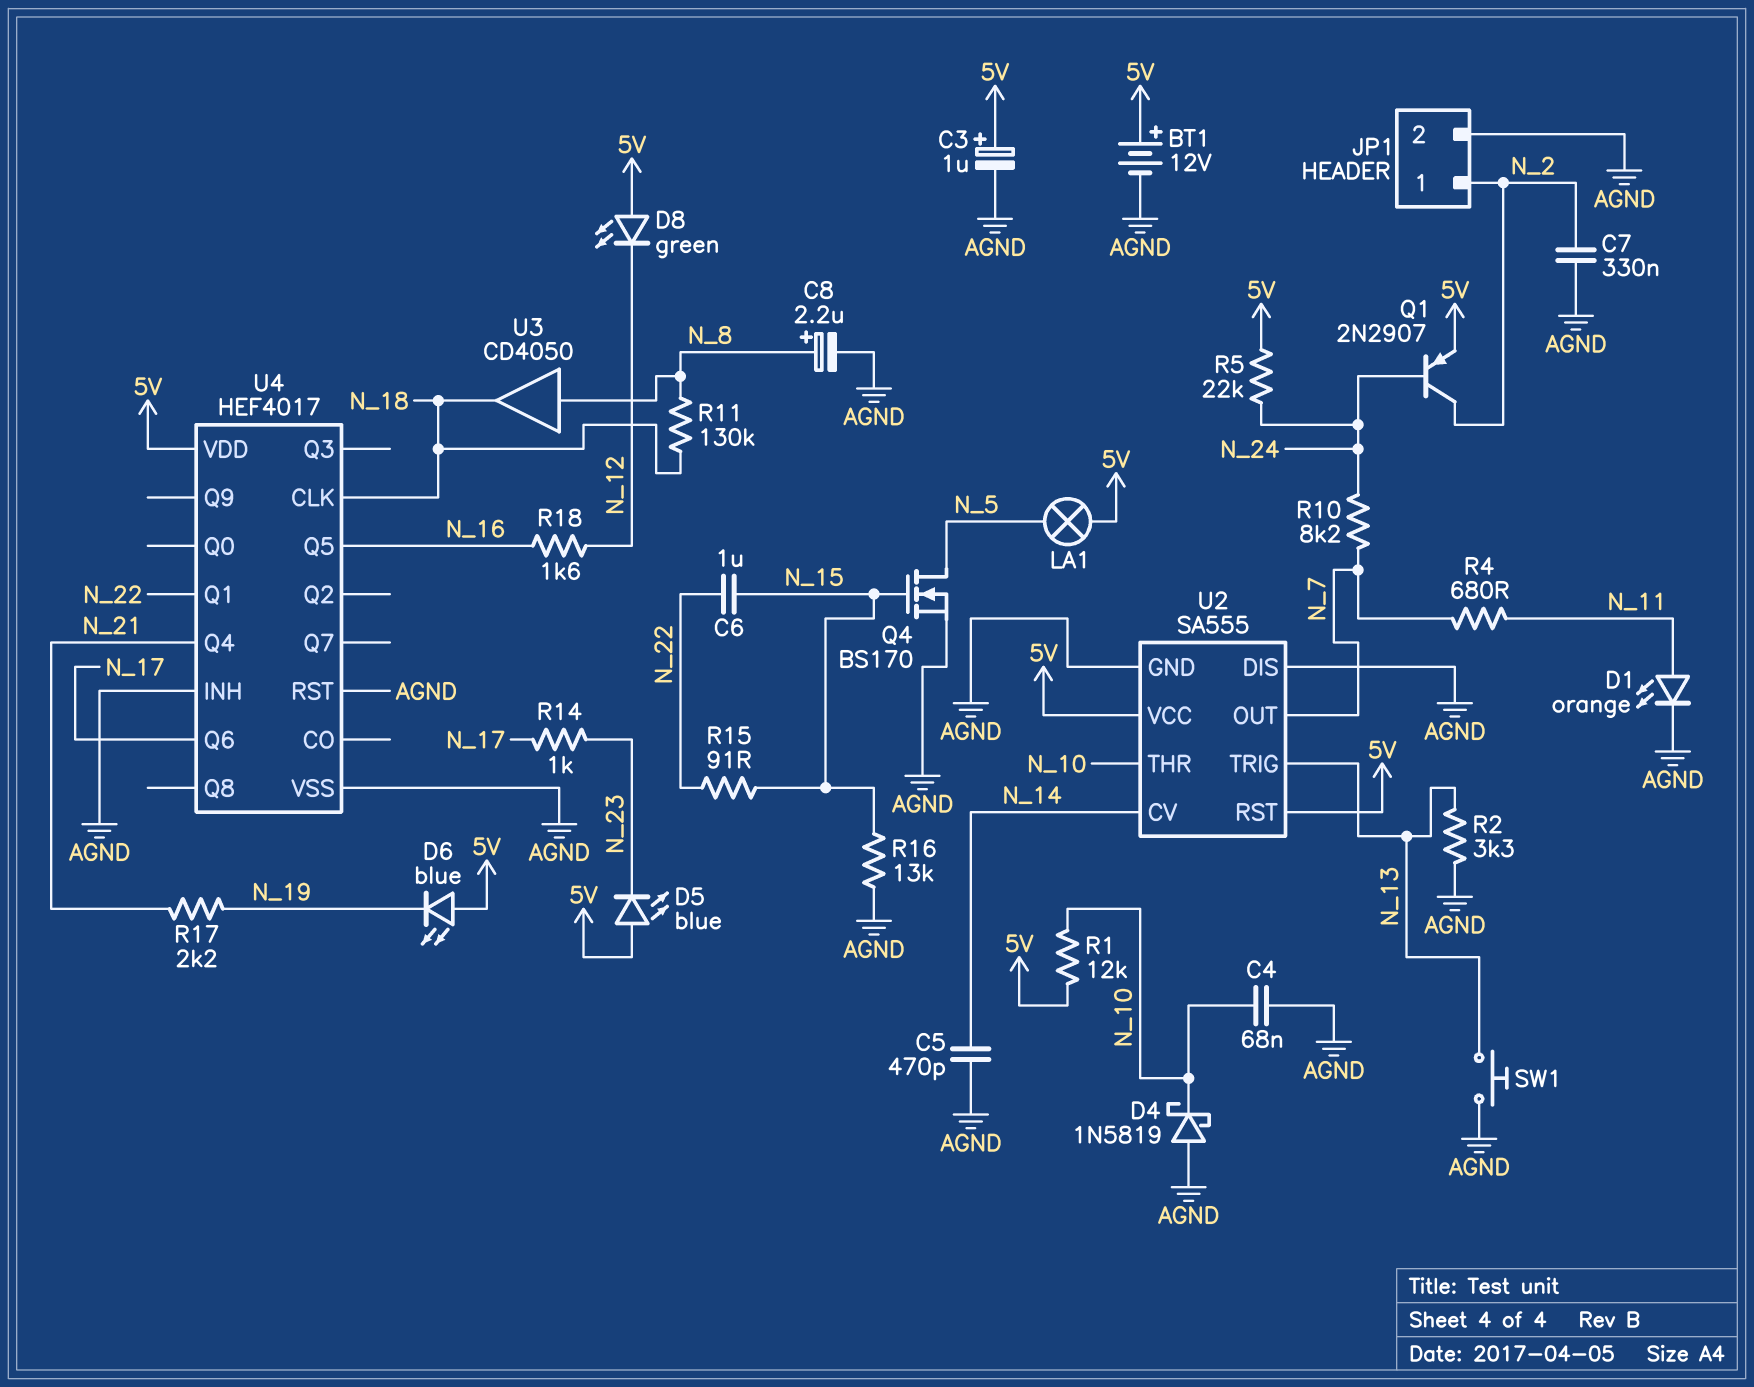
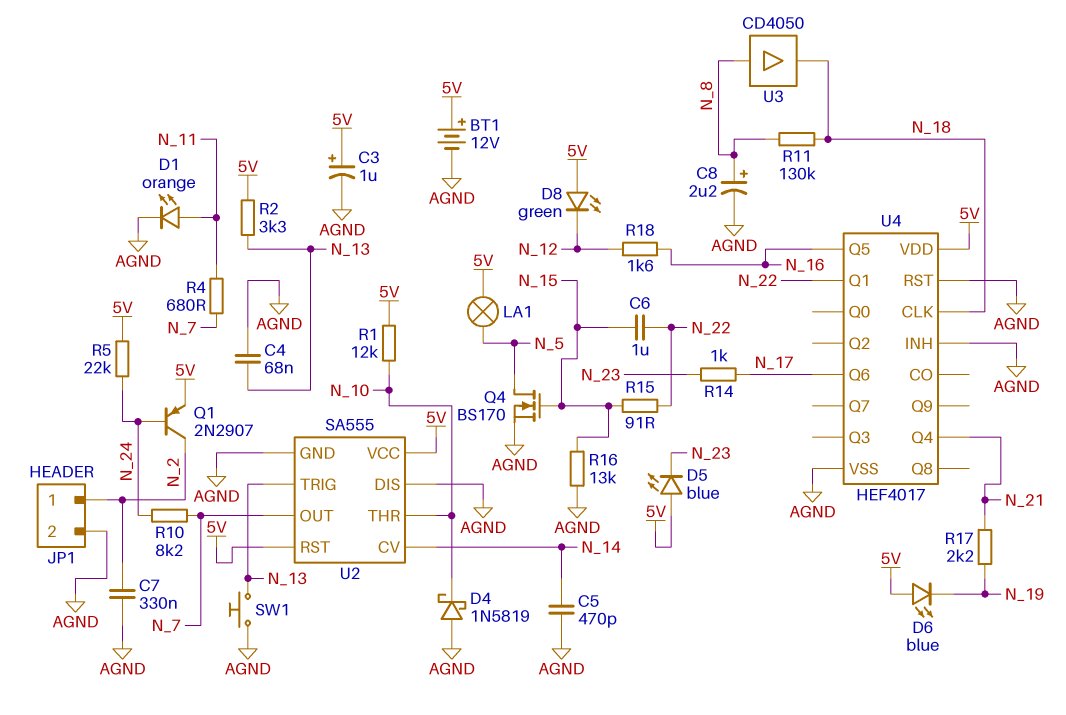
C4: 68nF (AGND, N_10) -> 68nF (AGND, N_13)
R2: 3.3k (AGND, N_13) -> 3.3k (5V, N_13)

